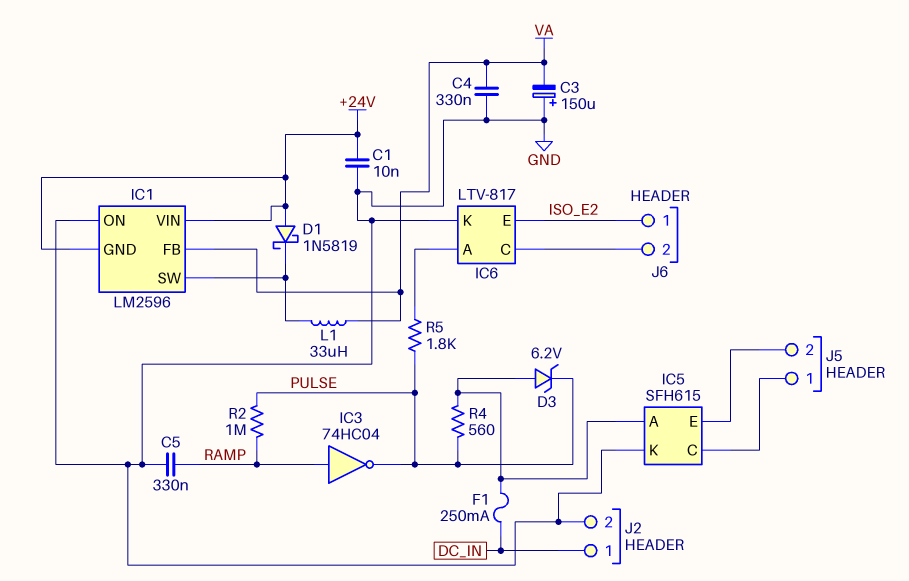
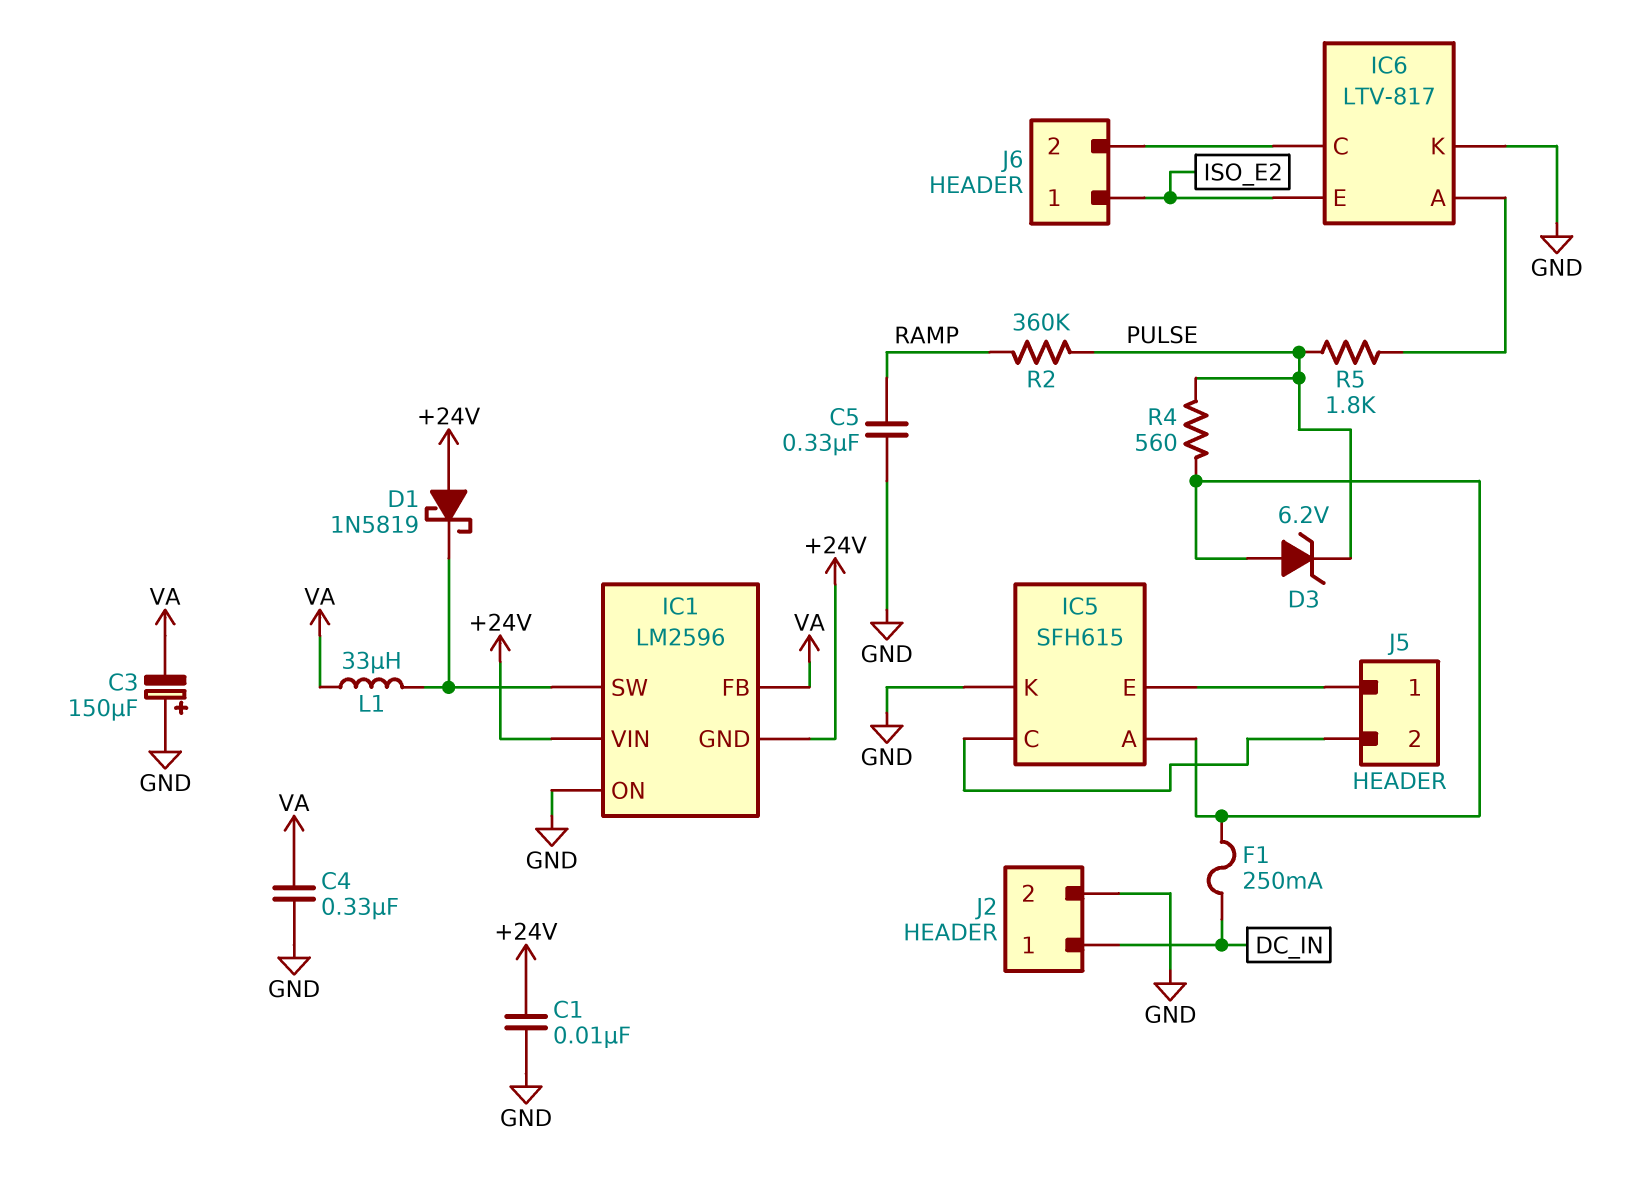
IC3: NOT 74HC04 (in RAMP, out PULSE) -> none
J5 pin 1: IC5/C -> IC5/E
J5 pin 2: IC5/E -> IC5/C
R2: 1M (PULSE, RAMP) -> 360k (PULSE, RAMP)

